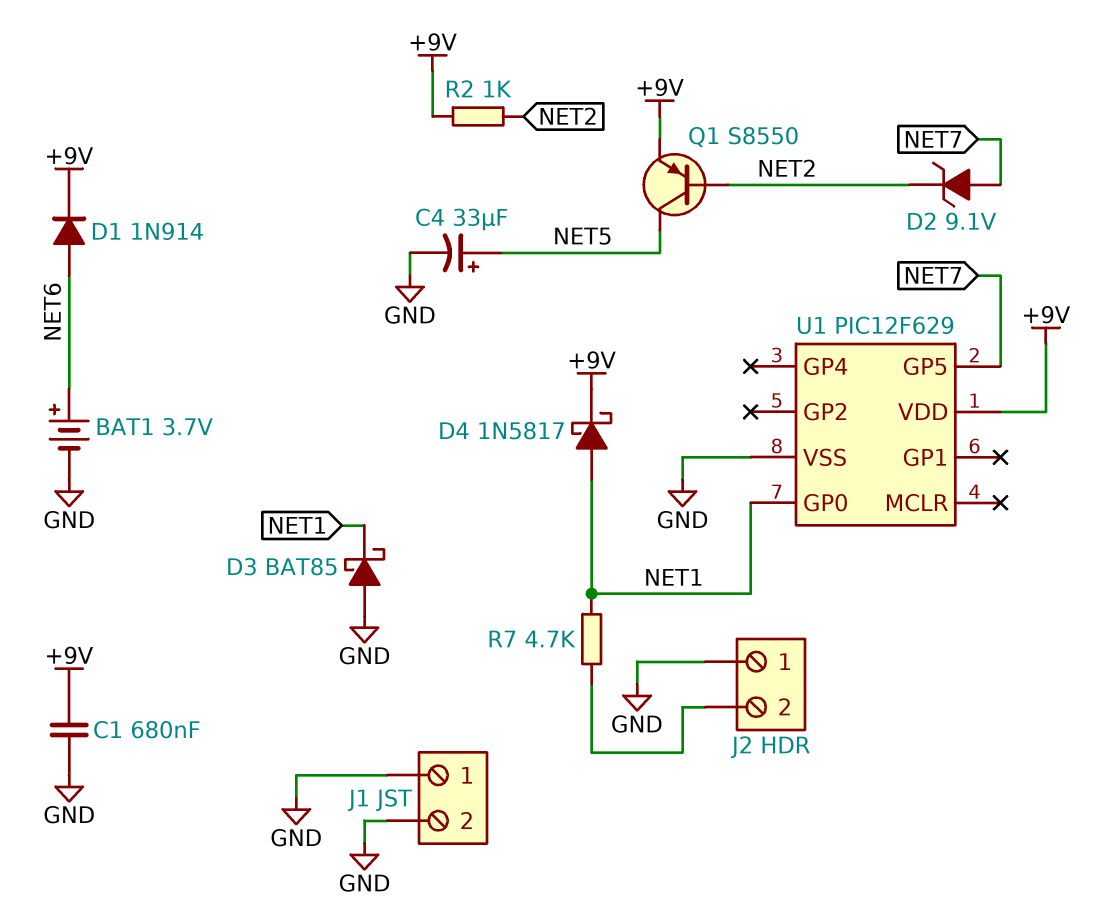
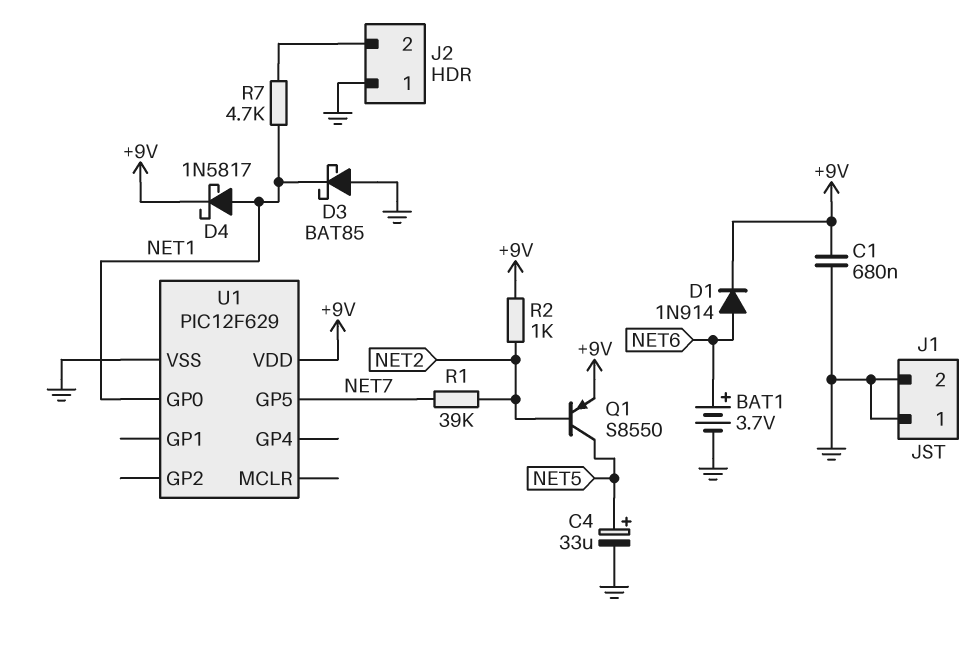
D2: zener 9.1V (A NET7, K NET2) -> none
R1: none -> 39k (NET2, NET7)

